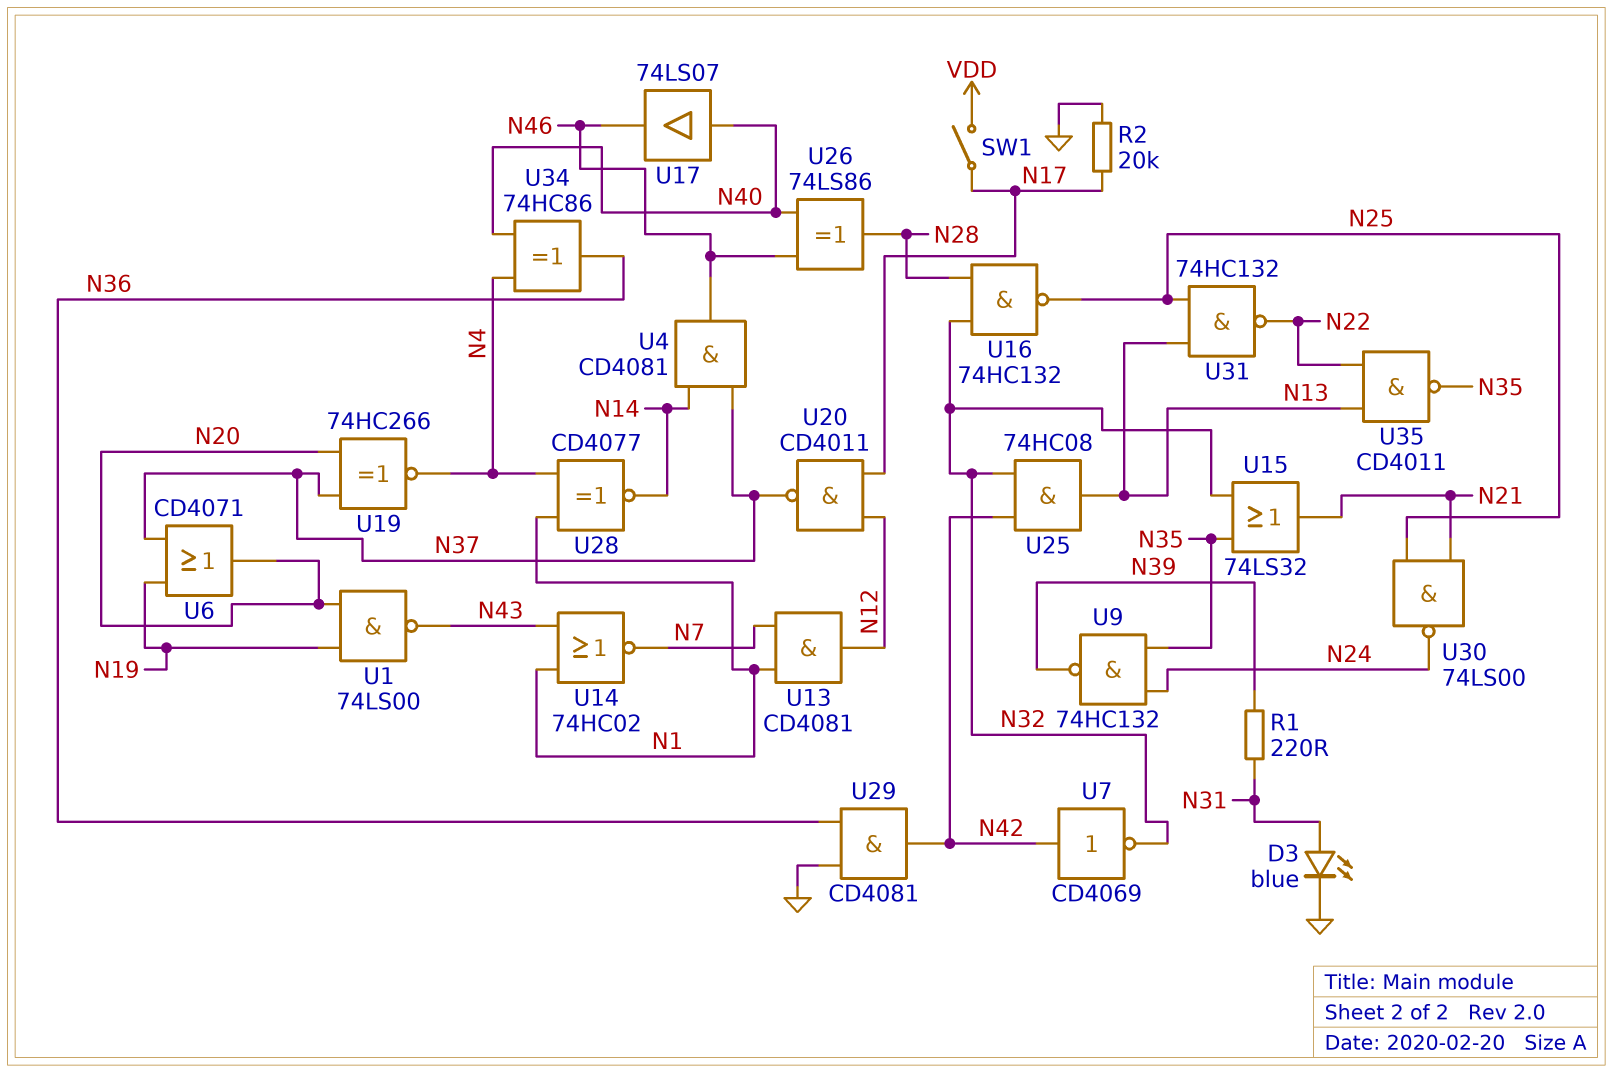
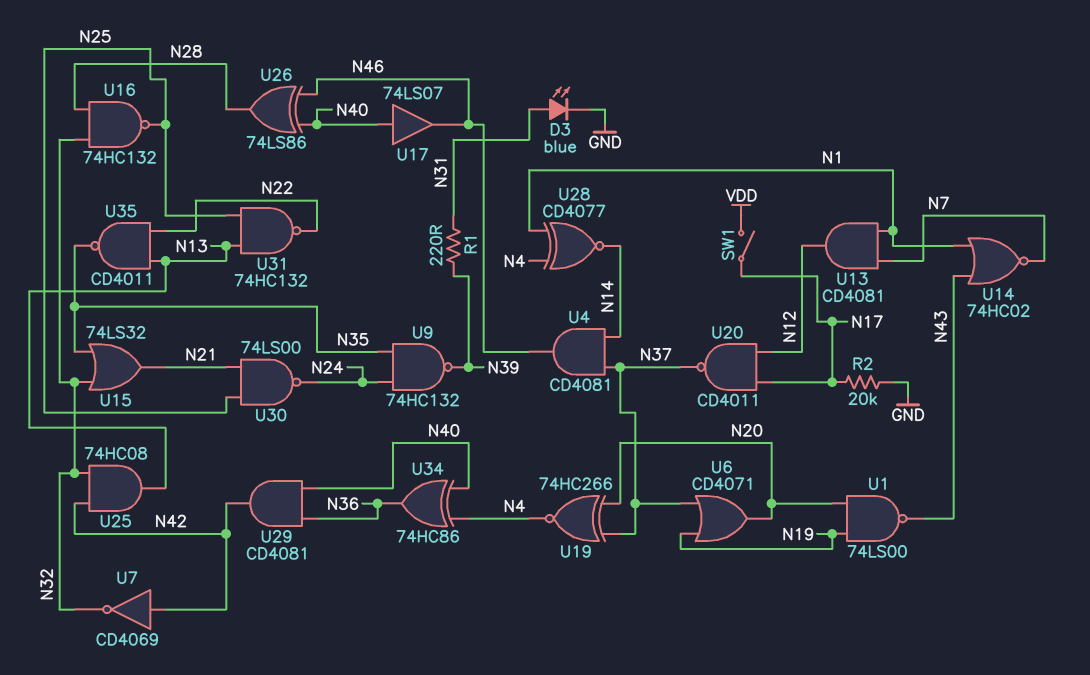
U29: AND CD4081 (in GND, in N36, out N42) -> AND CD4081 (in N36, in N40, out N42)

